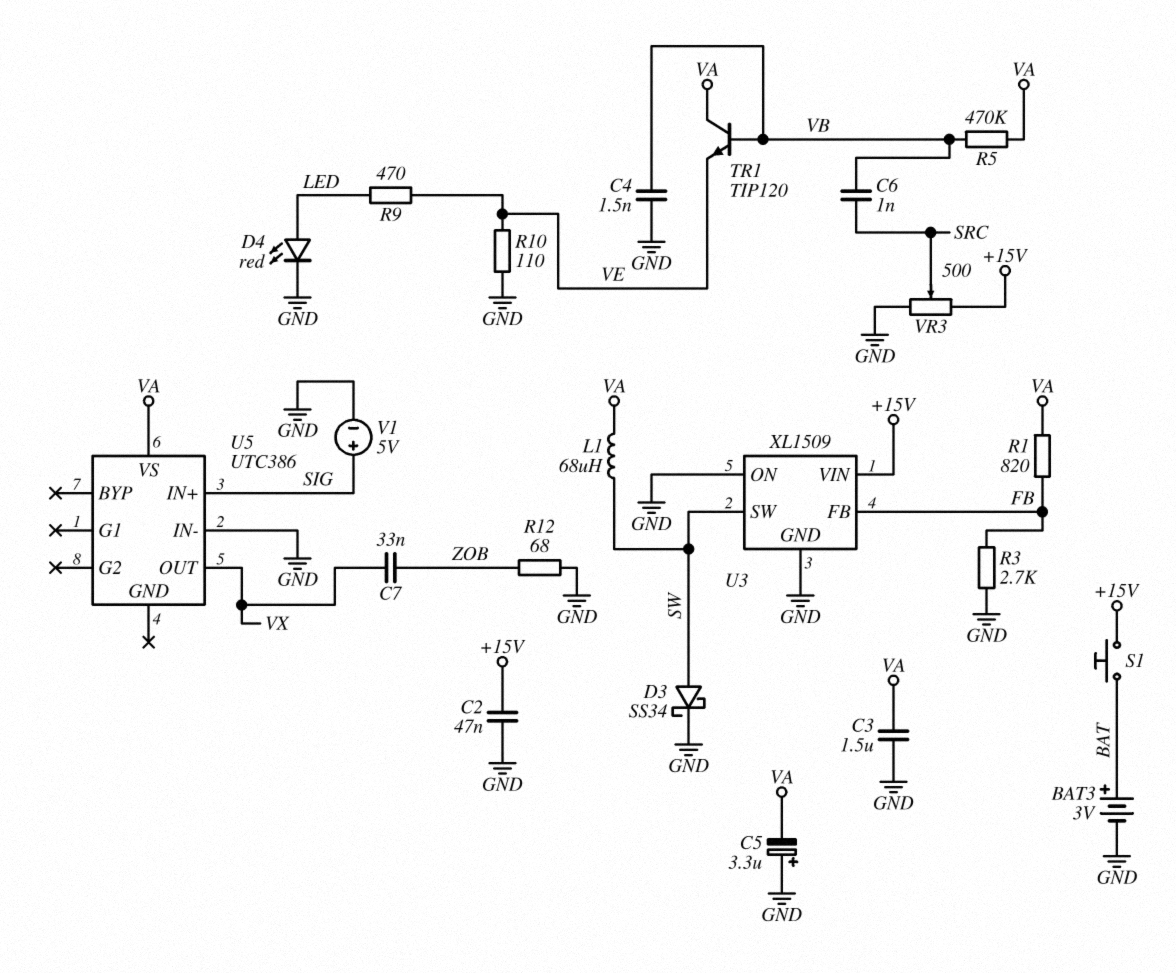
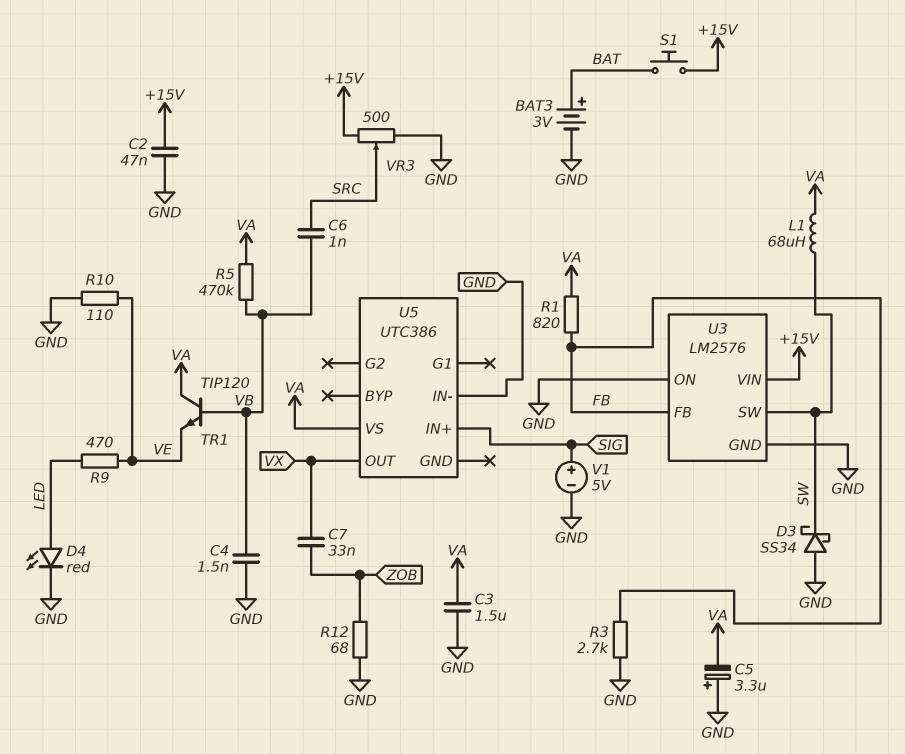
D3: schottky SS34 (A SW, K GND) -> schottky SS34 (A GND, K SW)
U3: XL1509 -> LM2576

